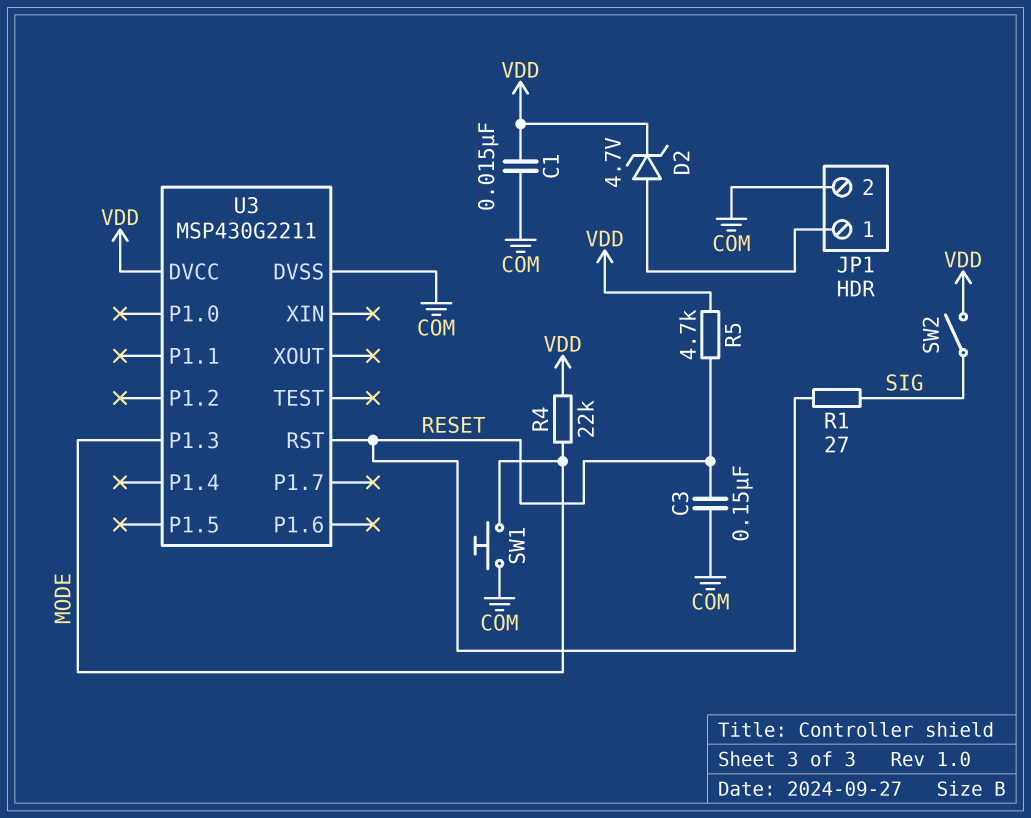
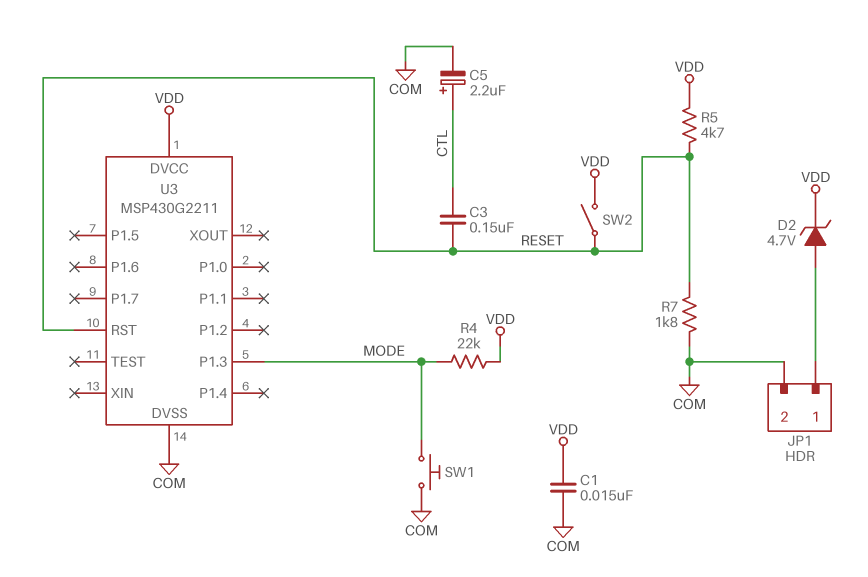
C3: 150nF (COM, RESET) -> 150nF (CTL, RESET)
C5: none -> 2.2uF (plus CTL, minus COM)
R1: 27 (RESET, SIG) -> none
R7: none -> 1.8k (COM, RESET)
SW2: switch (SIG, VDD) -> switch (RESET, VDD)

